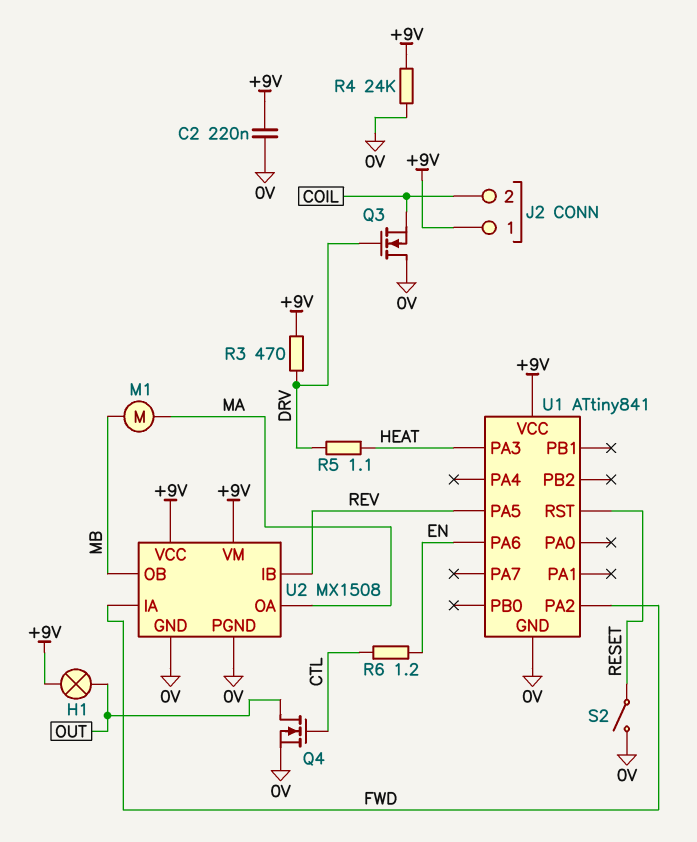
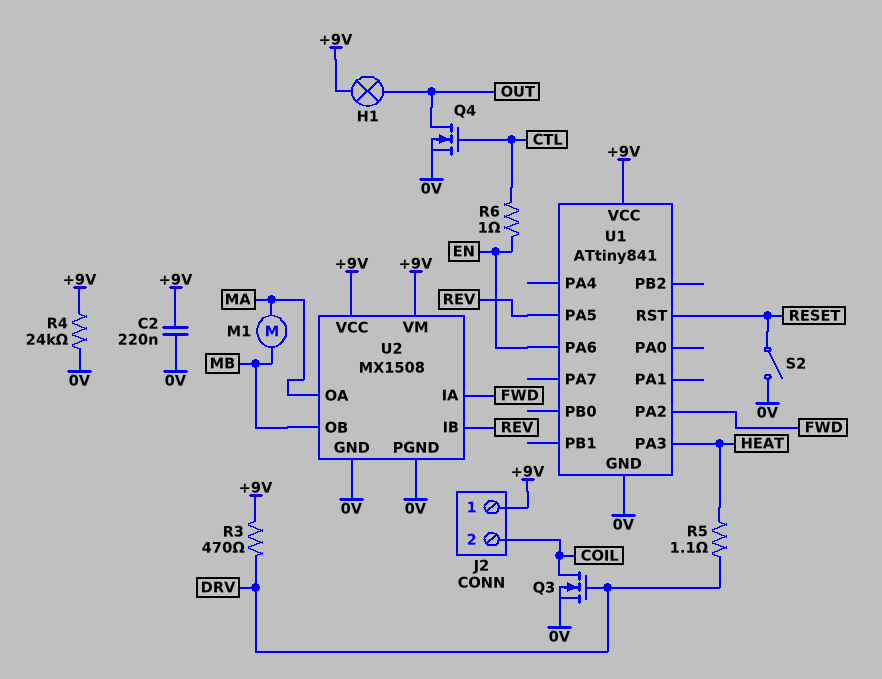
Q3: NMOS (G DRV, D 0V, S COIL) -> NMOS (G DRV, D COIL, S 0V)
R6: 1.2 (CTL, EN) -> 1 (CTL, EN)

